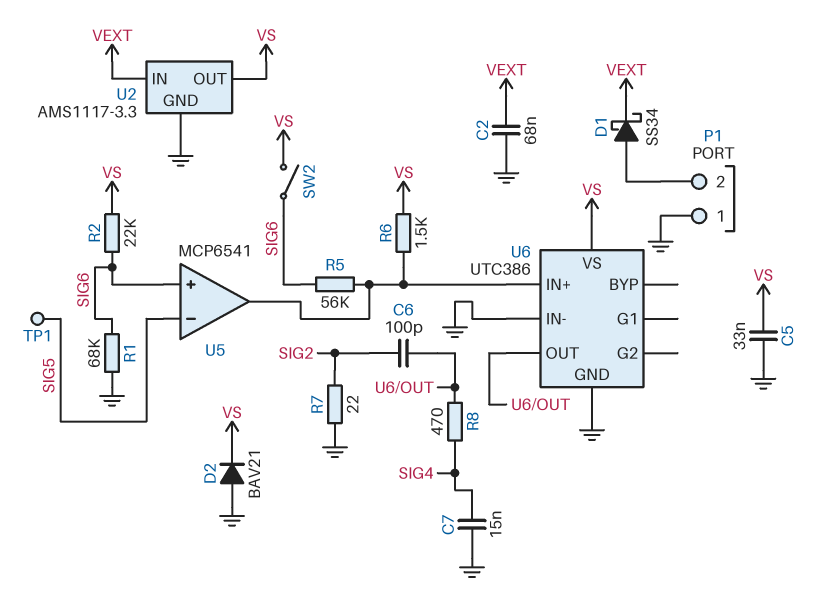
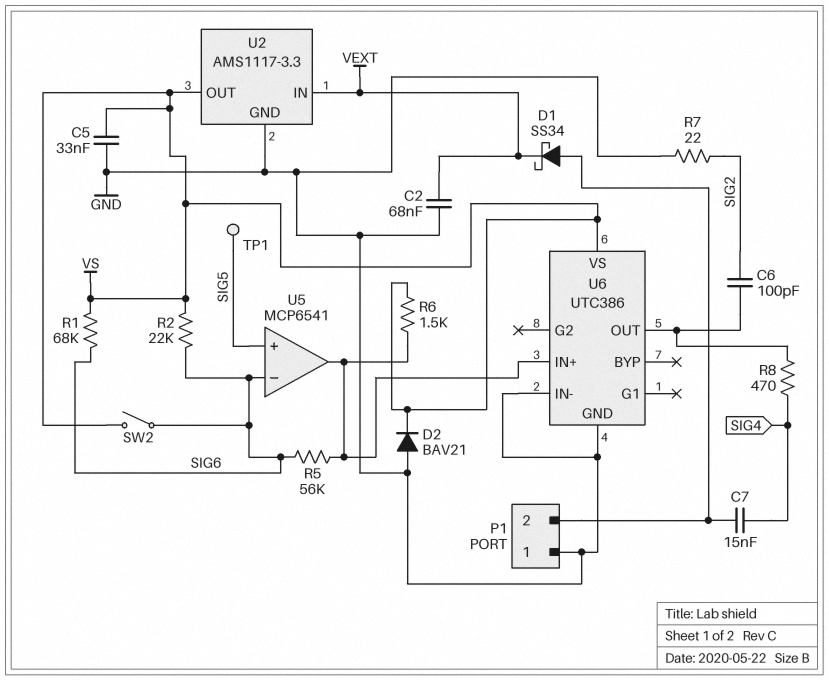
C7: 15nF (GND, SIG4) -> 15nF (P1/2, SIG4)
R1: 68k (GND, SIG6) -> 68k (SIG6, VS)
U5 pin in+: SIG6 -> SIG5
U5 pin in-: SIG5 -> SIG6

